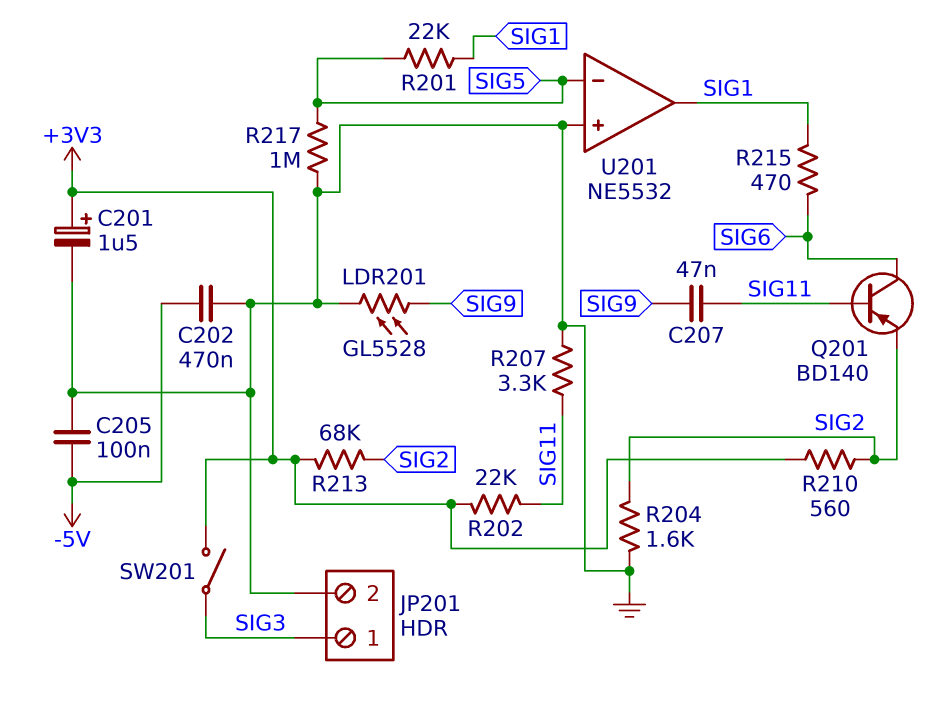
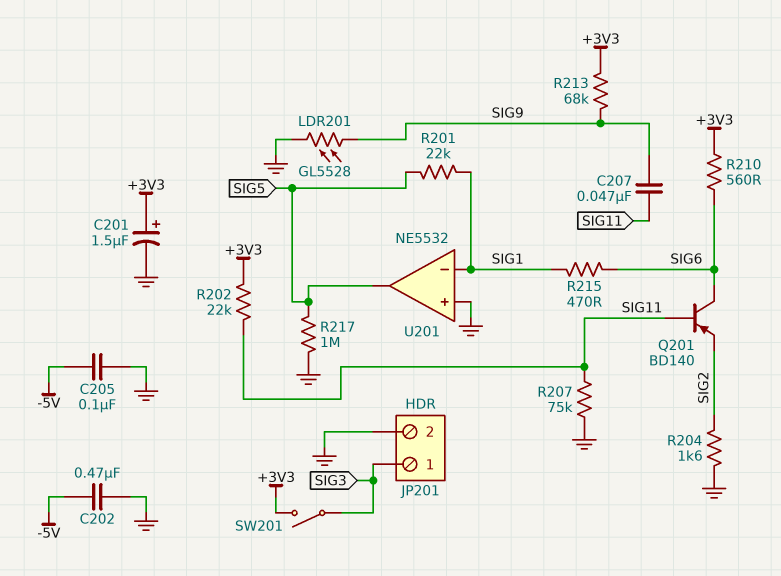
R207: 3.3k (GND, SIG11) -> 75k (GND, SIG11)
R210: 560 (+3V3, SIG2) -> 560 (+3V3, SIG6)
R213: 68k (+3V3, SIG2) -> 68k (+3V3, SIG9)
U201 pin in-: SIG5 -> SIG1
U201 pin out: SIG1 -> SIG5

